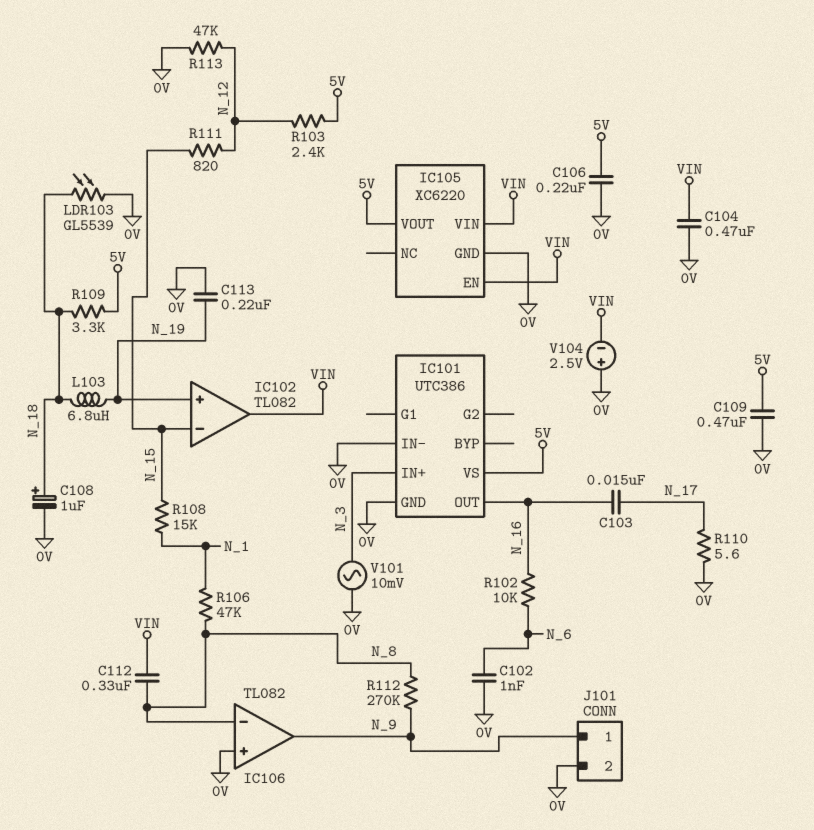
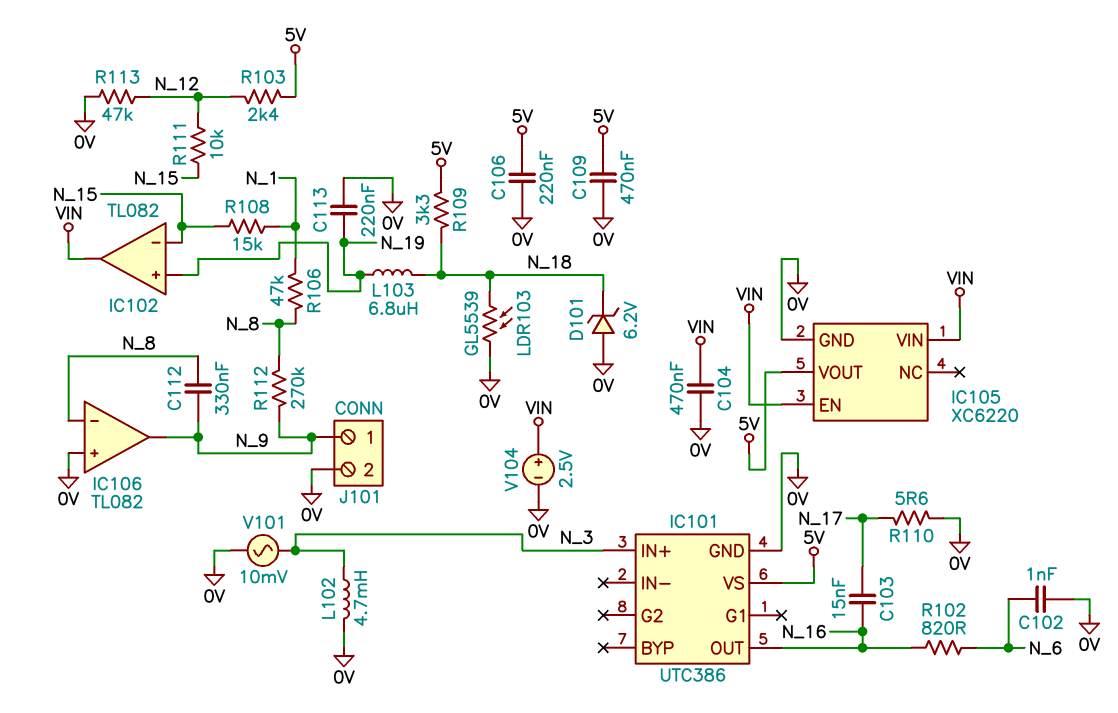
C108: 1uF (plus N_18, minus 0V) -> none
C112: 330nF (N_8, VIN) -> 330nF (N_8, N_9)
D101: none -> zener 6.2V (A 0V, K N_18)
IC101 pin IN-: 0V -> none
L102: none -> 4.7mH (0V, N_3)
R102: 10k (N_6, N_16) -> 820 (N_6, N_16)
R111: 820 (N_12, N_15) -> 10k (N_12, N_15)
V104: 2.5V (plus 0V, minus VIN) -> 2.5V (plus VIN, minus 0V)

